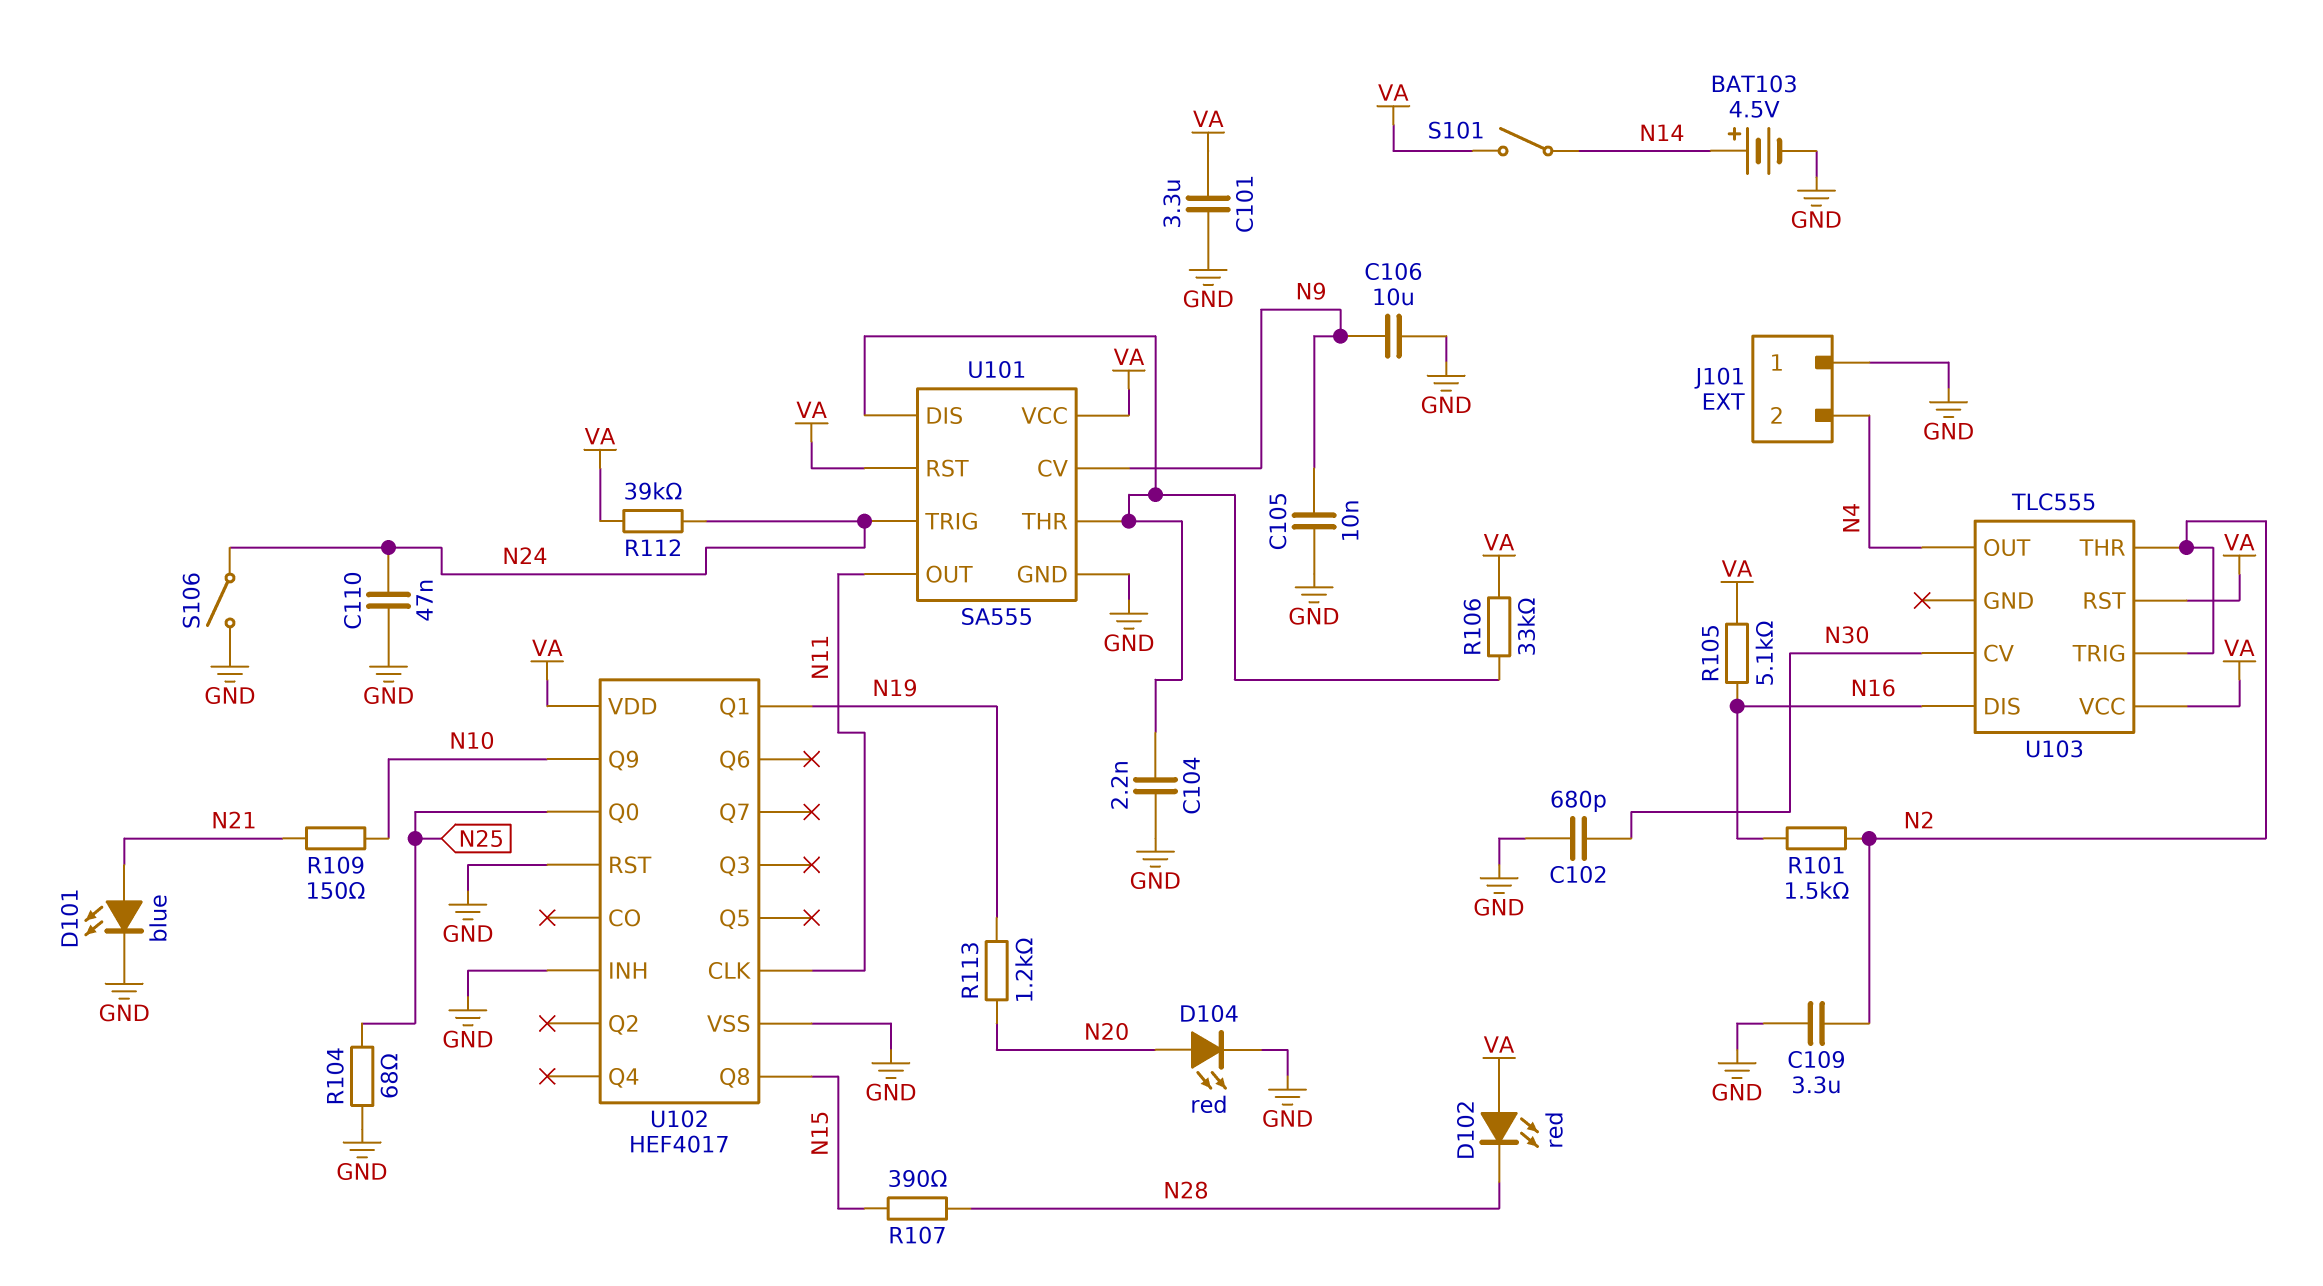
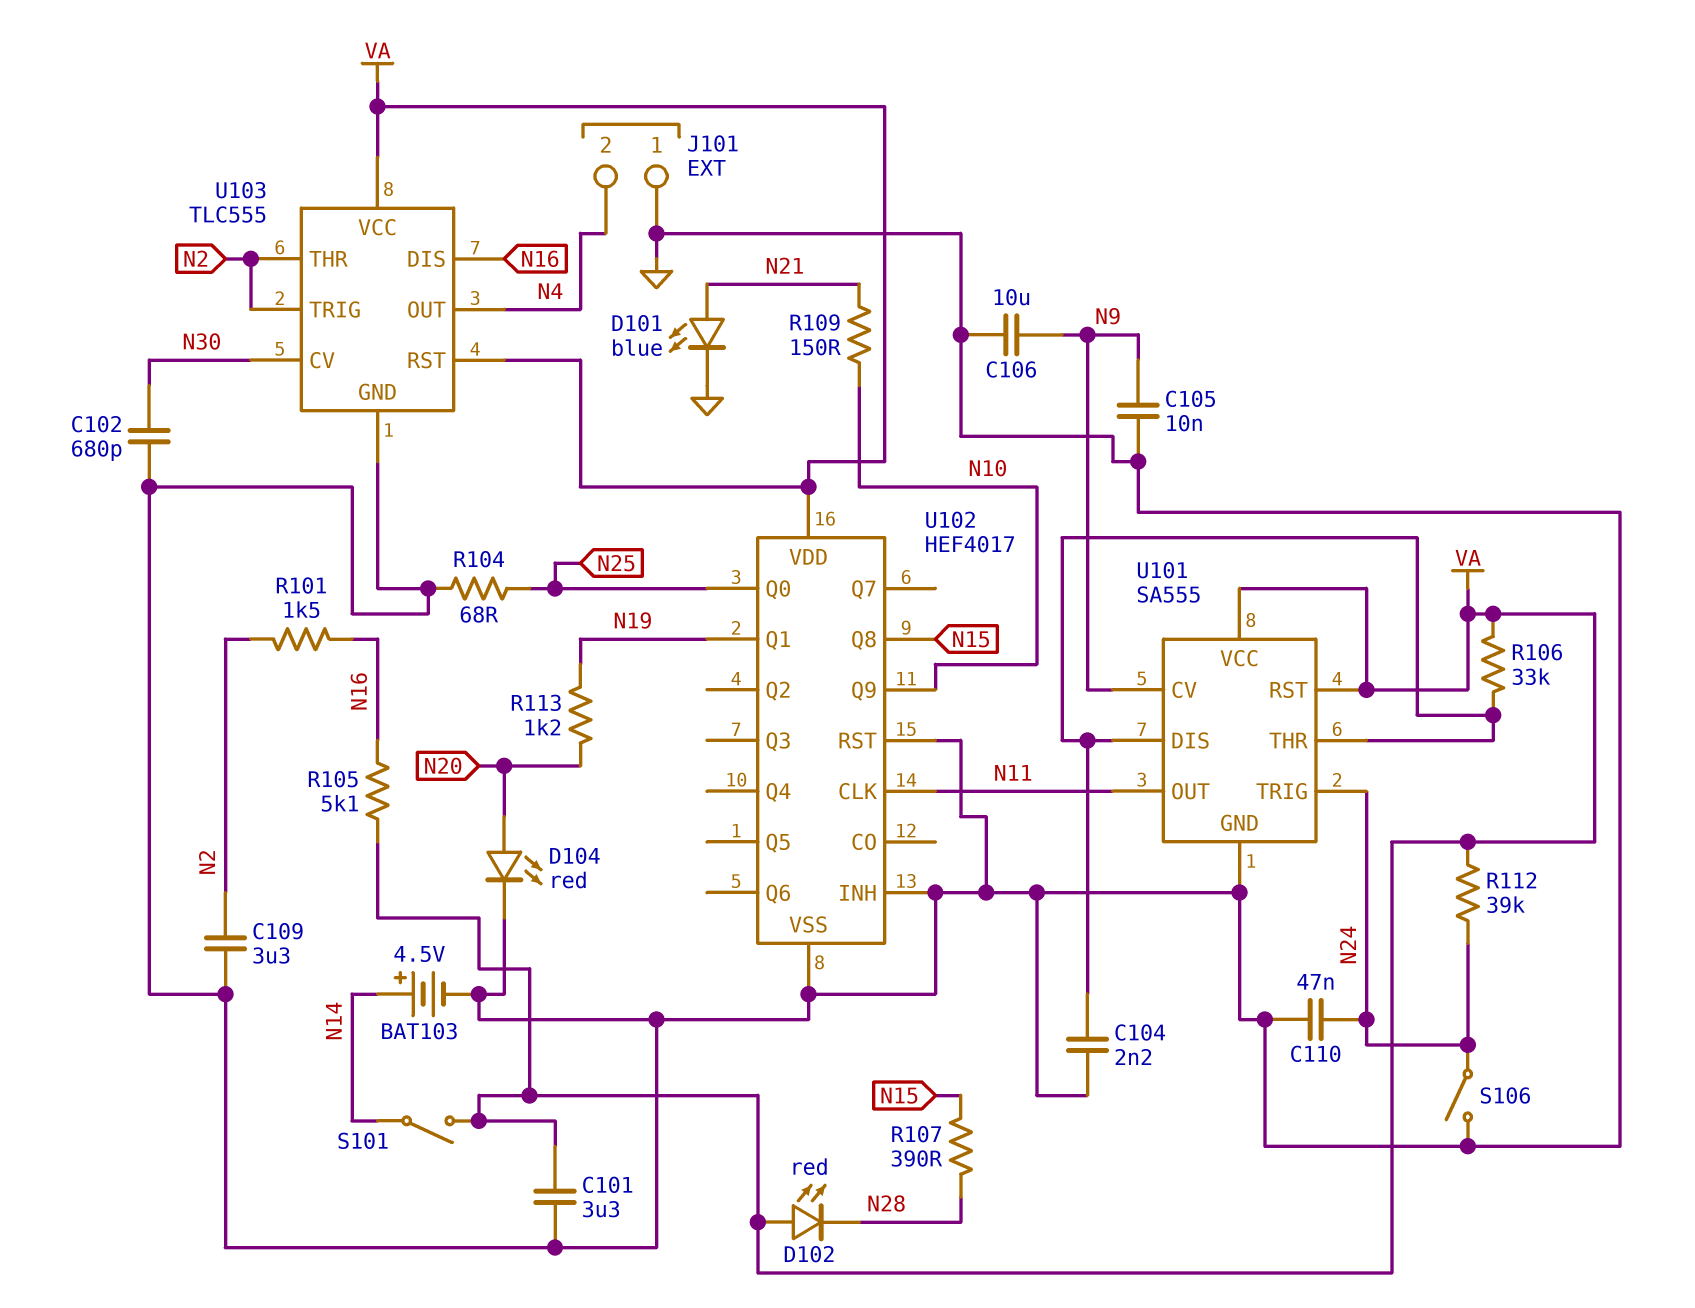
U103 pin GND: none -> GND

